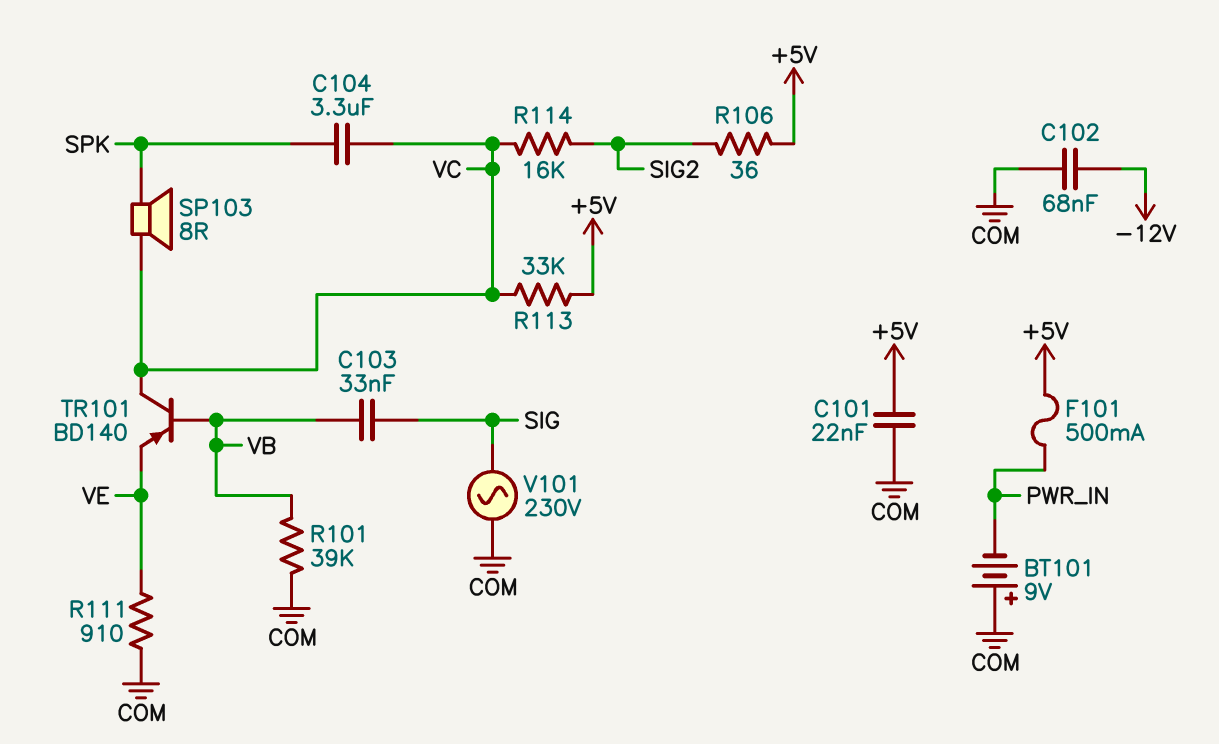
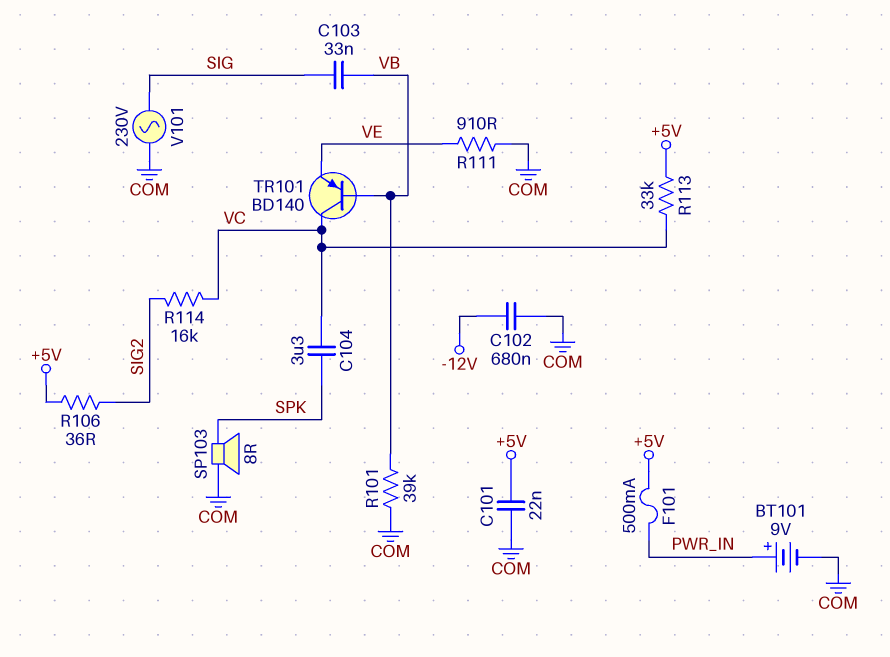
BT101: 9V (plus COM, minus PWR_IN) -> 9V (plus PWR_IN, minus COM)
C102: 68nF (-12V, COM) -> 680nF (-12V, COM)
SP103: speaker 8R (SPK, VC) -> speaker 8R (COM, SPK)

